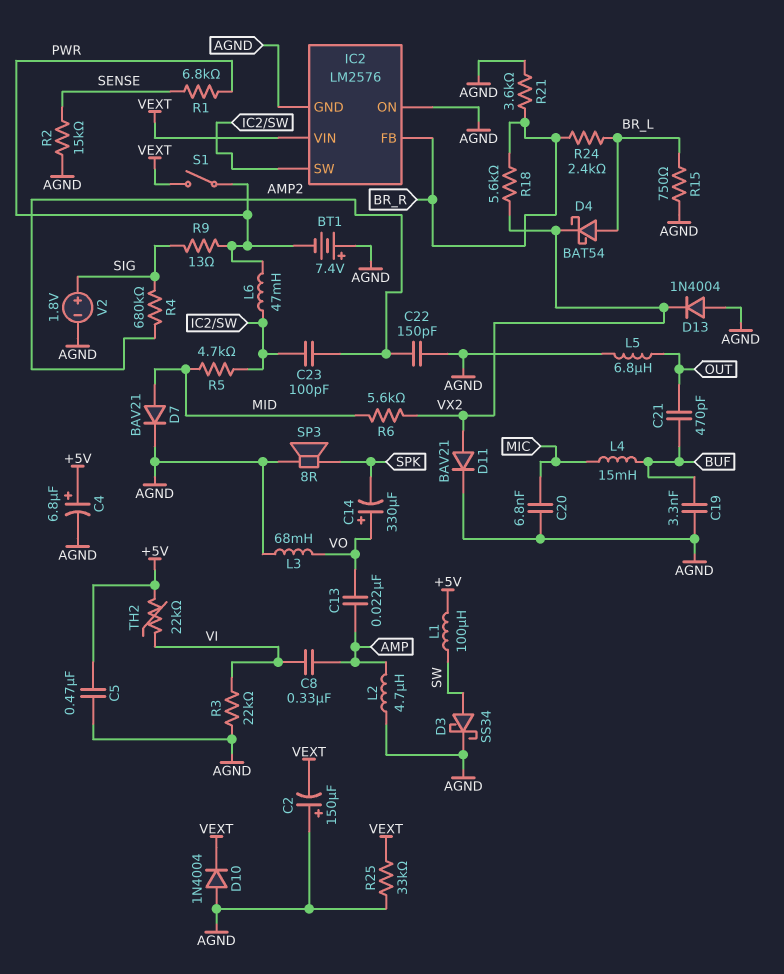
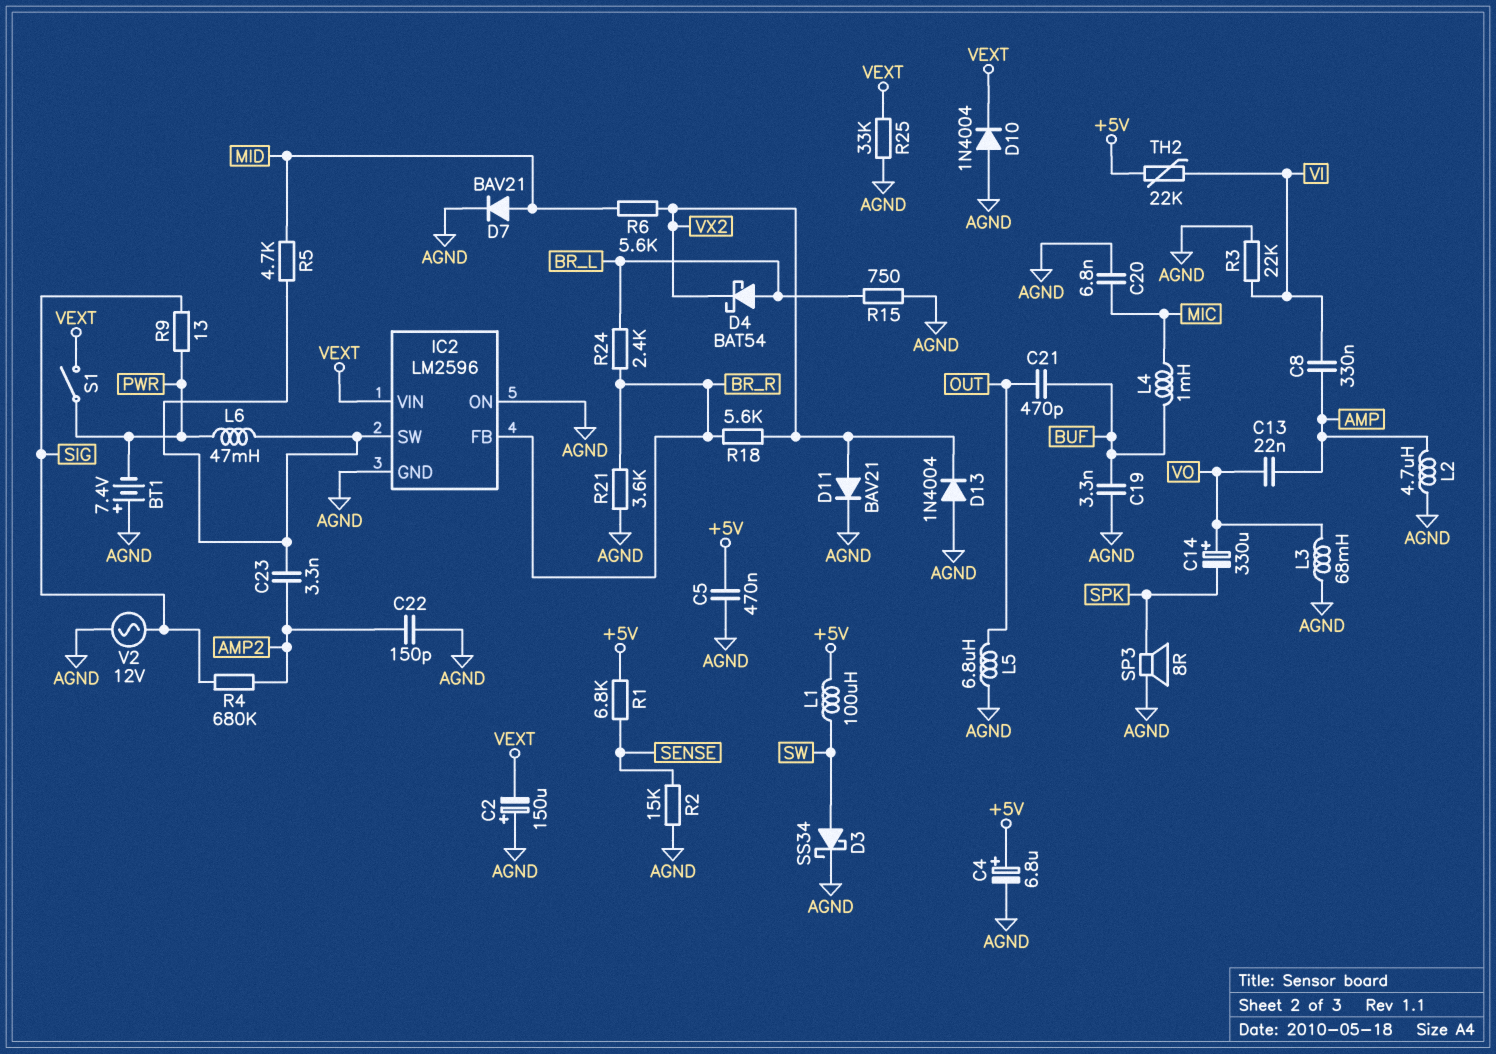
C23: 100pF (AMP2, IC2/SW) -> 3.3nF (AMP2, IC2/SW)
IC2: LM2576 -> LM2596
L4: 15mH (BUF, MIC) -> 1mH (BUF, MIC)
R1: 6.8k (PWR, SENSE) -> 6.8k (+5V, SENSE)
V2: 1.8V (plus SIG, minus AGND) -> AC 12V (AGND, SIG)

